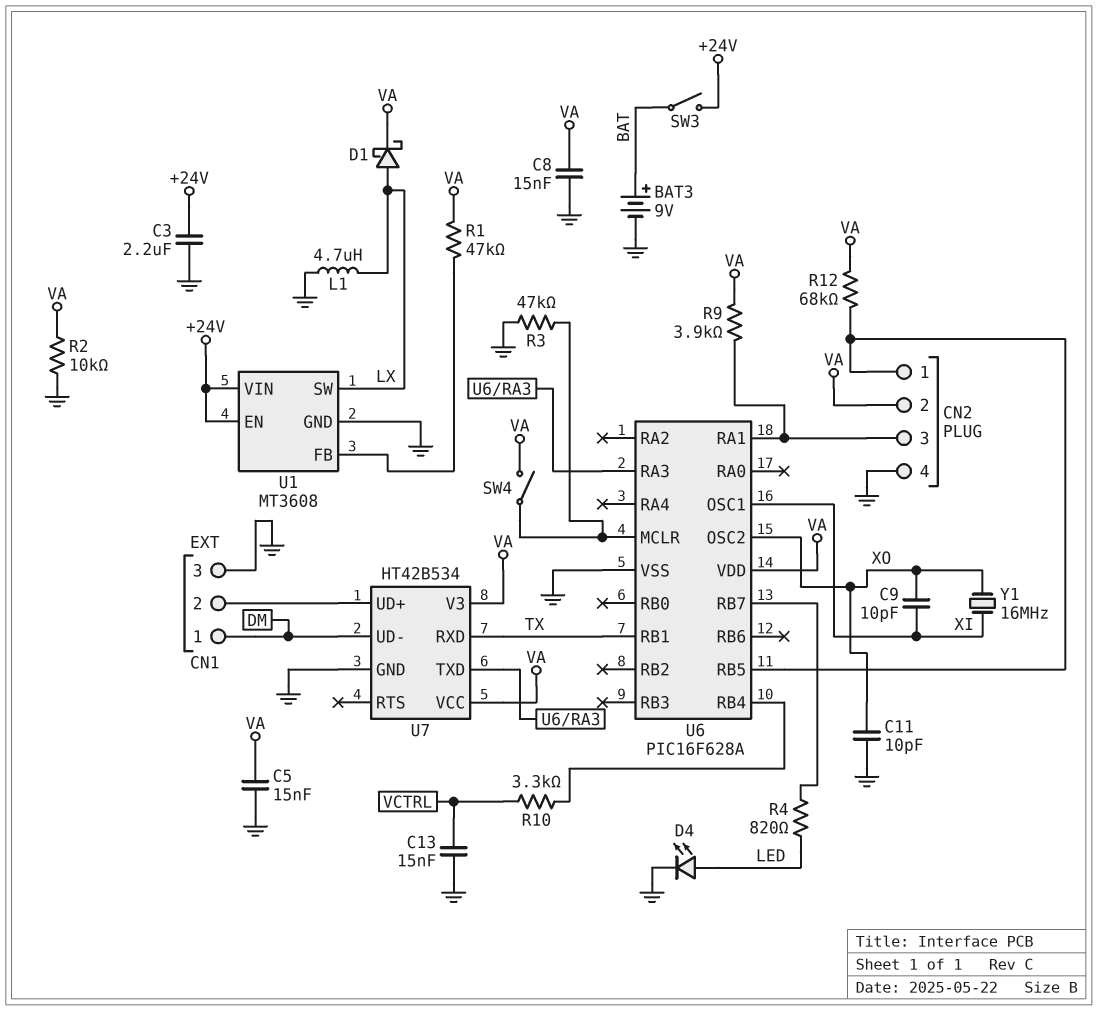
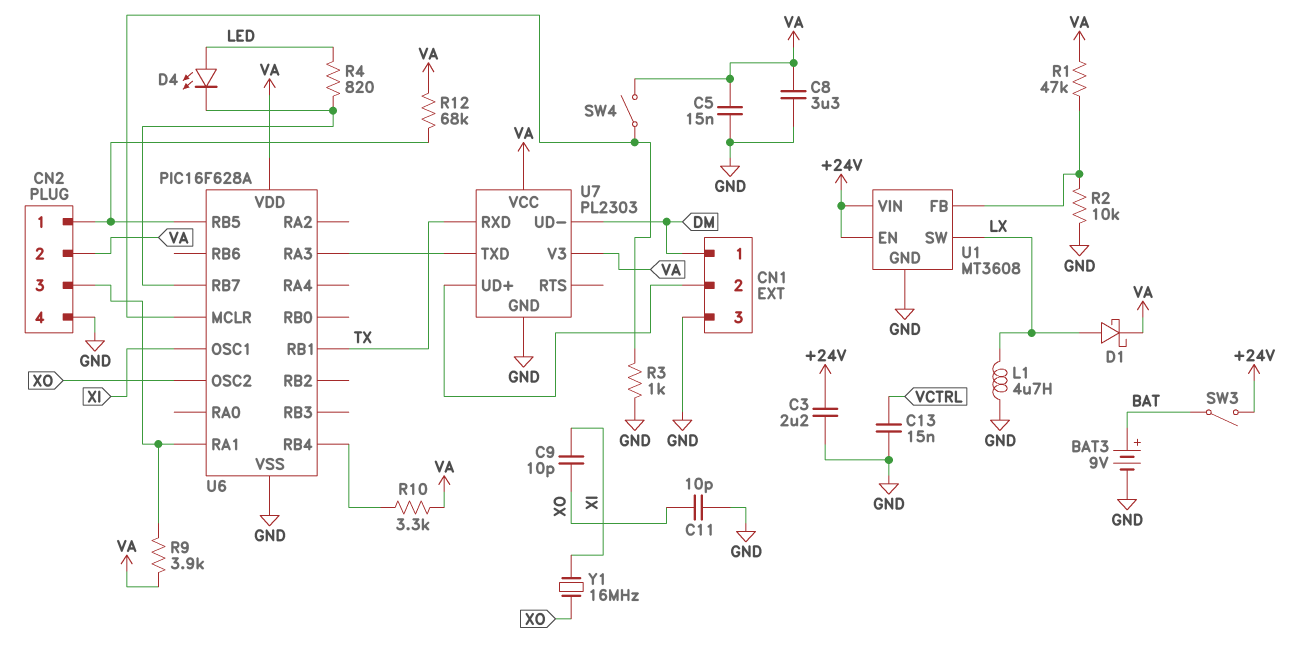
C8: 15nF (GND, VA) -> 3.3uF (GND, VA)
D4: LED (A LED, K GND) -> LED (A LED, K U6/RB7)
R2: 10k (GND, VA) -> 10k (GND, U1/FB)
R3: 47k (GND, U6/MCLR) -> 1k (GND, U6/MCLR)
R10: 3.3k (U6/RB4, VCTRL) -> 3.3k (U6/RB4, VA)
U7: HT42B534 -> PL2303

